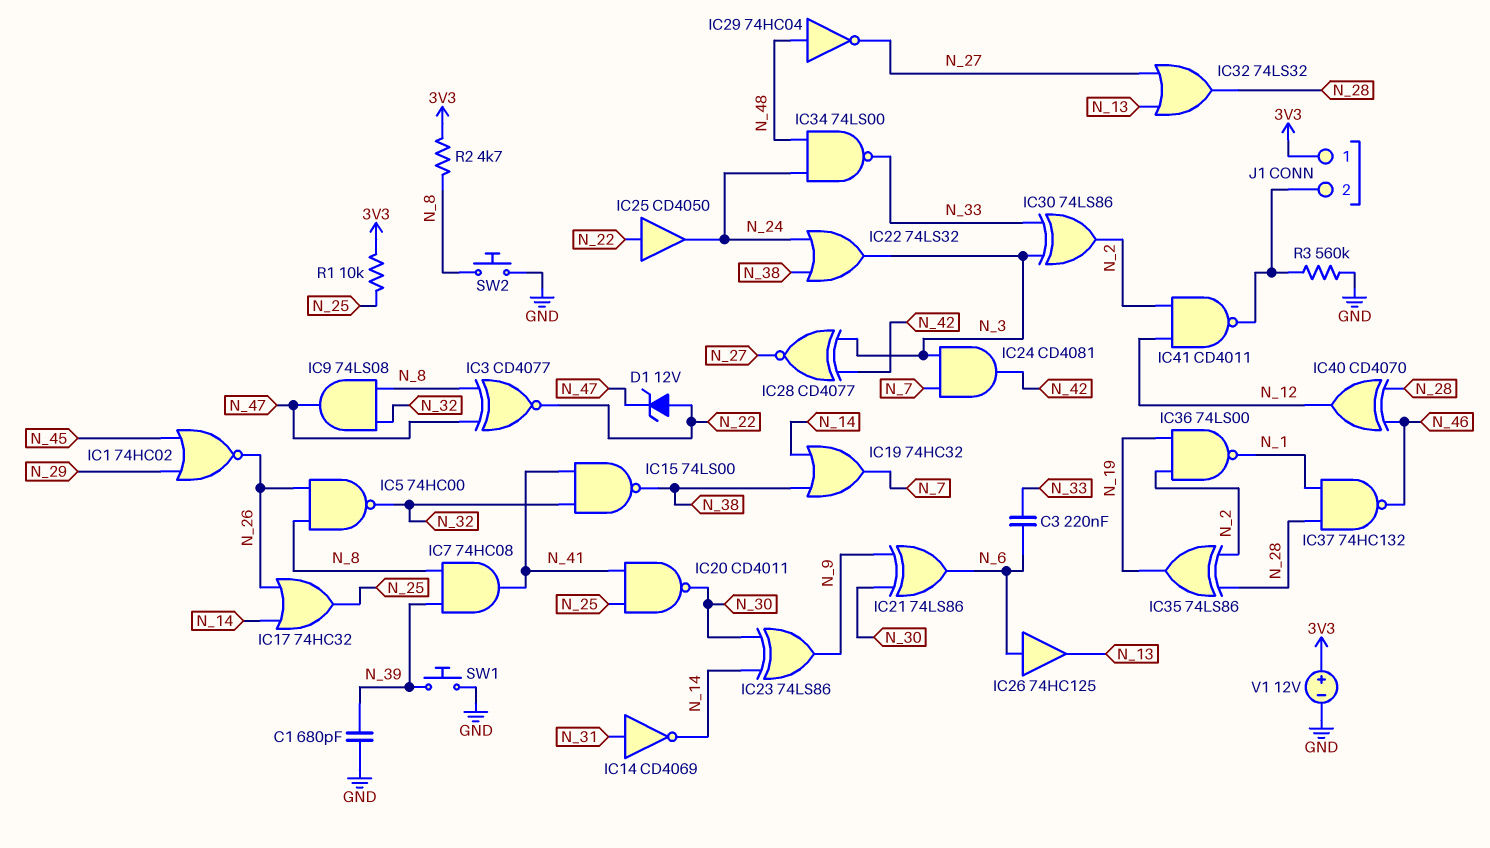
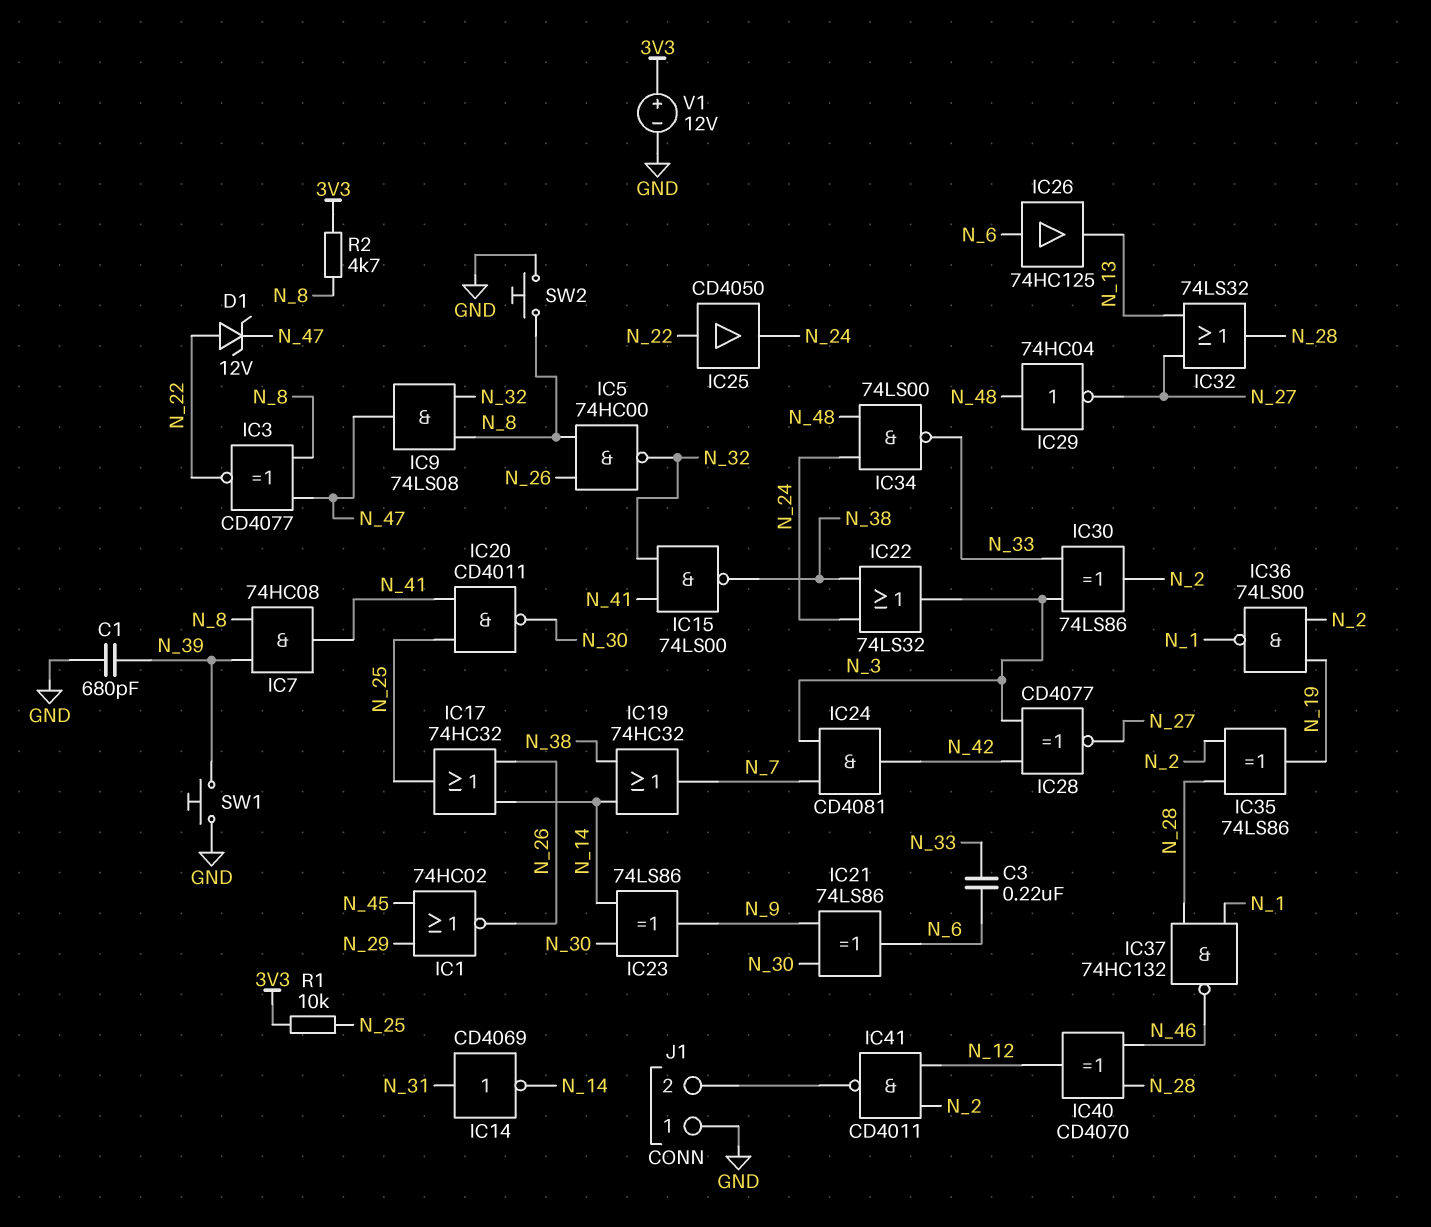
J1 pin 1: 3V3 -> GND
R3: 560k (GND, J1/2) -> none

